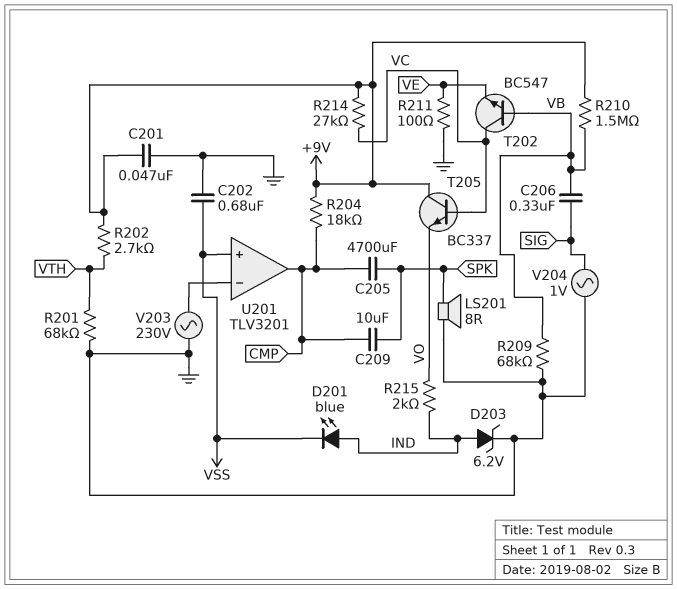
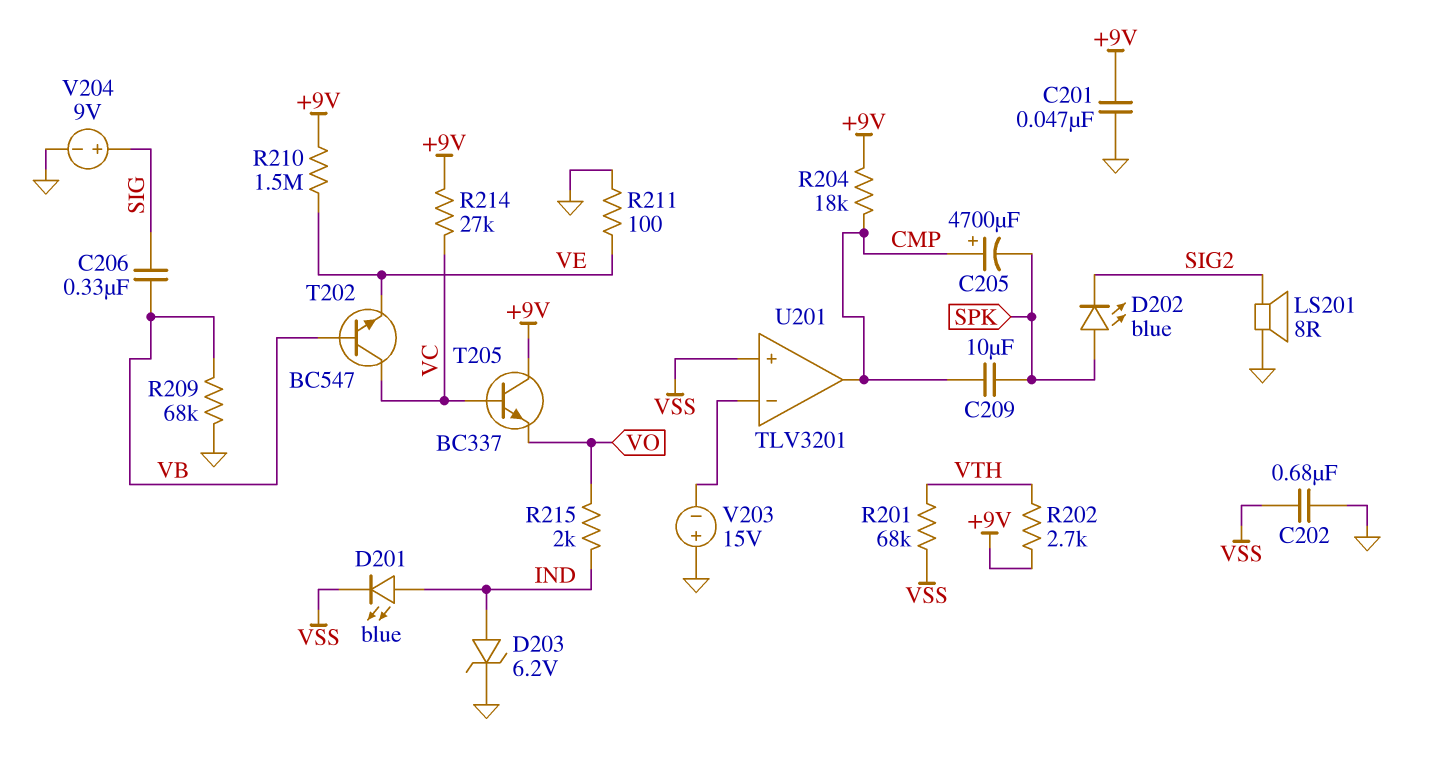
C205: 4700uF (CMP, SPK) -> 4700uF (plus CMP, minus SPK)
D202: none -> LED blue (A SPK, K SIG2)
LS201: speaker 8R (GND, SPK) -> speaker 8R (GND, SIG2)
R201: 68k (GND, VTH) -> 68k (VSS, VTH)
R210: 1.5M (+9V, VB) -> 1.5M (+9V, VE)
V203: AC 230V (GND, U201/in-) -> 15V (plus GND, minus U201/in-)
V204: AC 1V (GND, SIG) -> 9V (plus SIG, minus GND)

